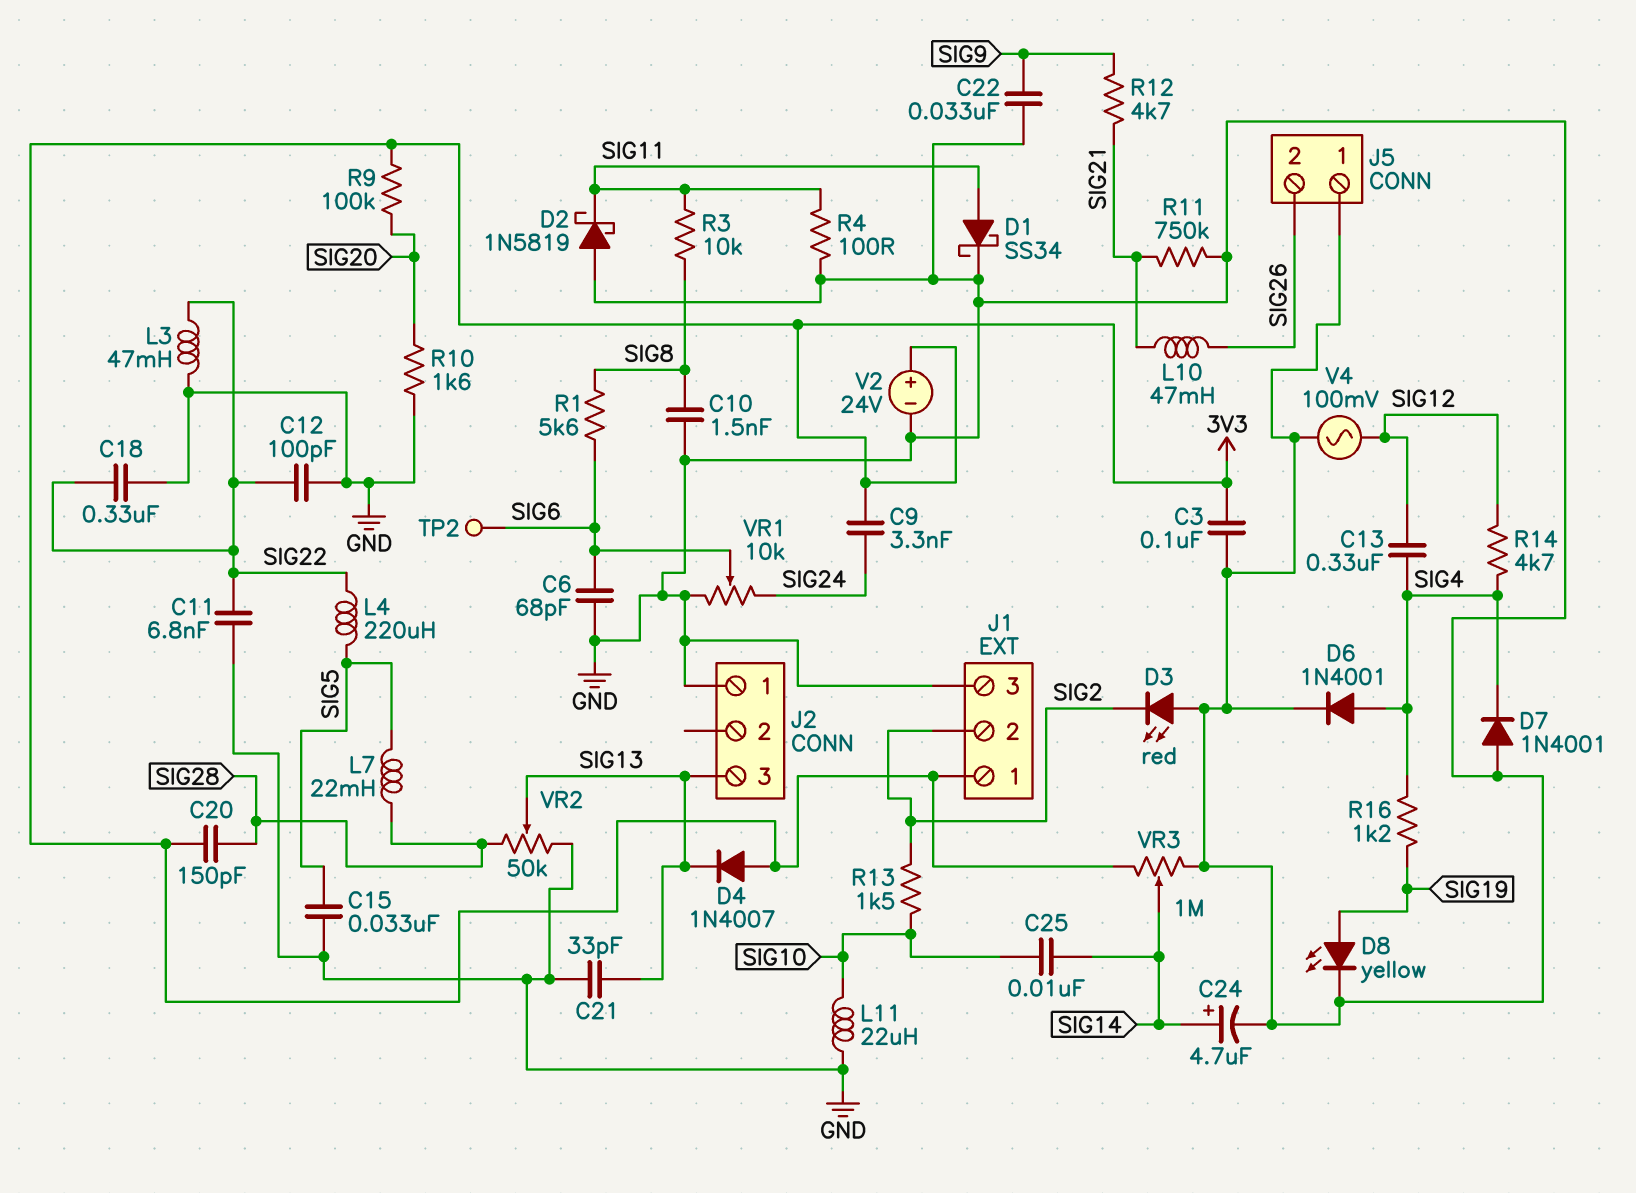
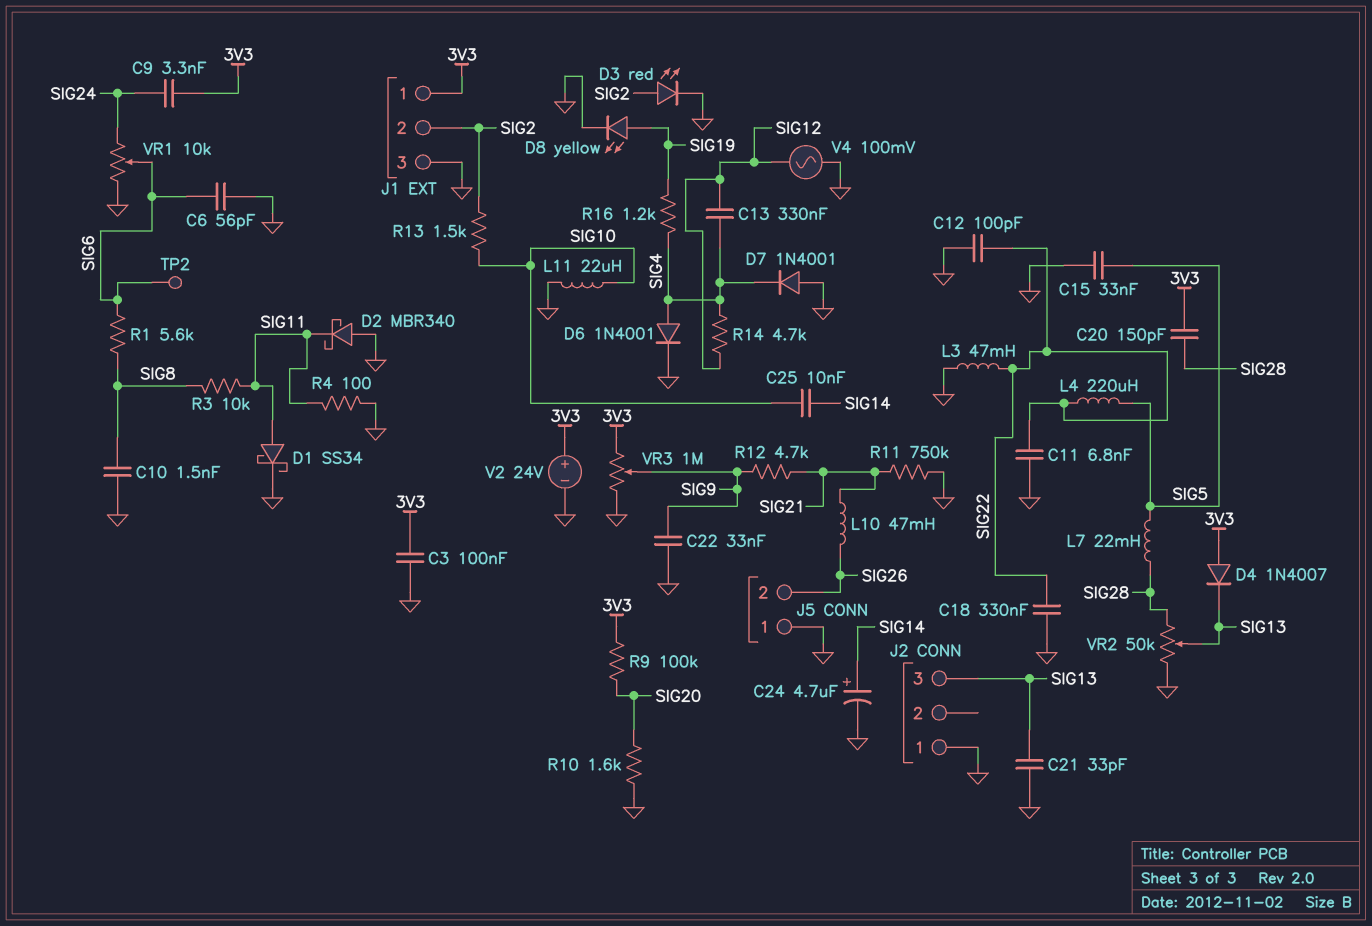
C6: 68pF (GND, SIG6) -> 56pF (GND, SIG6)
D2: schottky 1N5819 (A GND, K SIG11) -> schottky MBR340 (A GND, K SIG11)
D3: LED red (A GND, K SIG2) -> LED red (A SIG2, K GND)
VR3: 1M (3V3, GND, wiper SIG14) -> 1M (3V3, GND, wiper SIG9)

